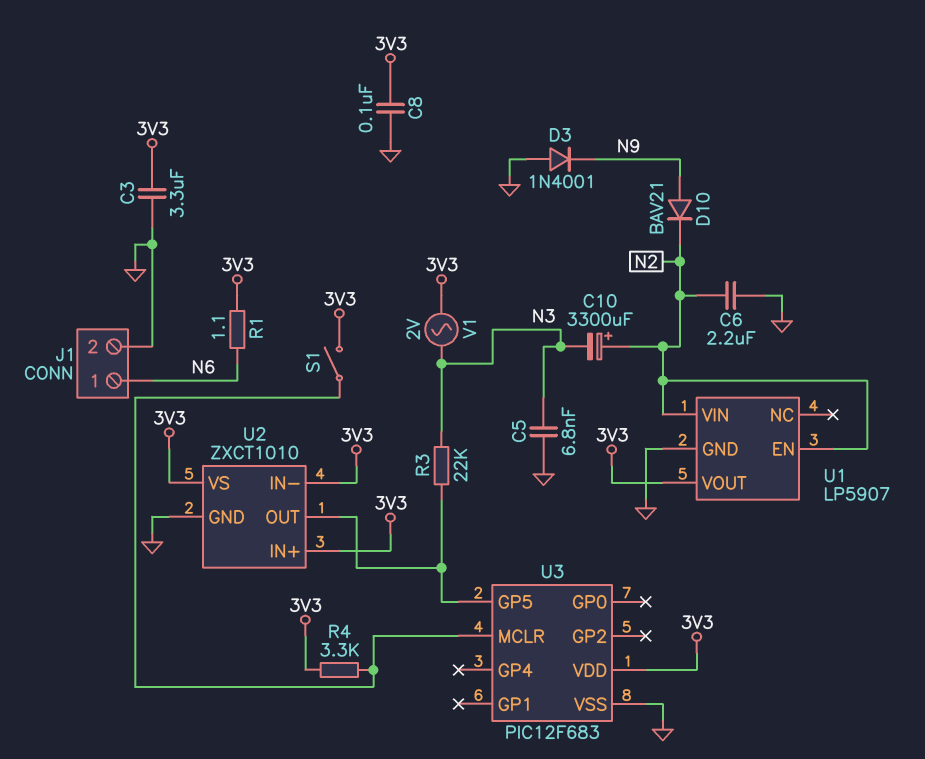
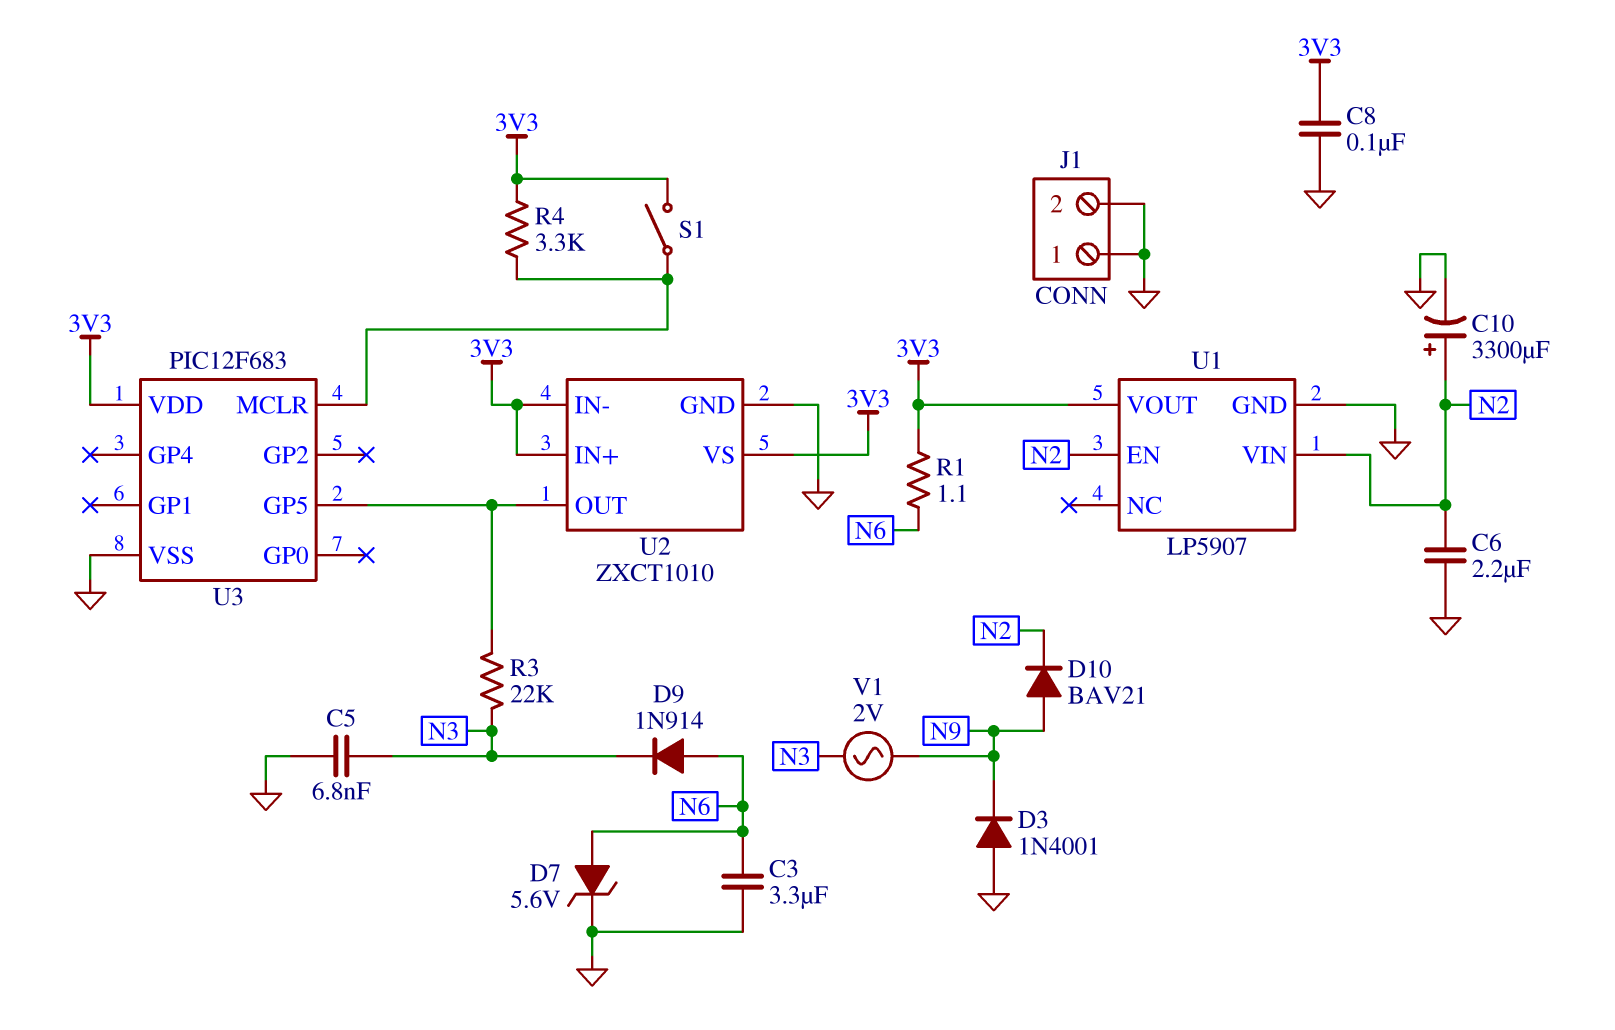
C3: 3.3uF (3V3, GND) -> 3.3uF (GND, N6)
C10: 3300uF (plus N2, minus N3) -> 3300uF (plus N2, minus GND)
D7: none -> zener 5.6V (A N6, K GND)
D9: none -> diode 1N914 (A N6, K N3)
J1 pin 1: N6 -> GND
V1: AC 2V (3V3, N3) -> AC 2V (N3, N9)

